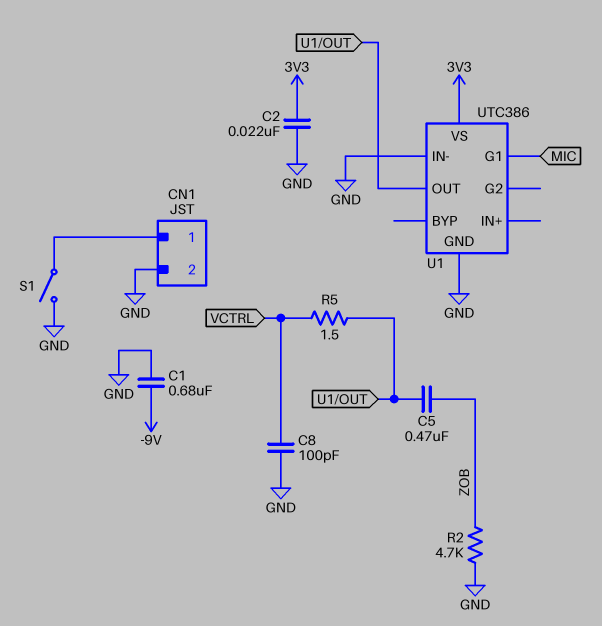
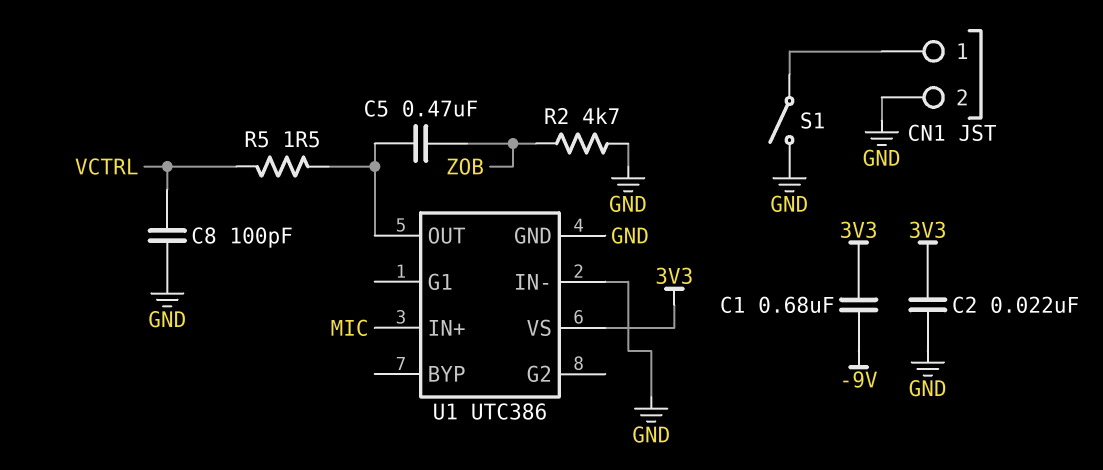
C1: 680nF (-9V, GND) -> 680nF (-9V, 3V3)
U1 pin G1: MIC -> none
U1 pin IN+: none -> MIC

